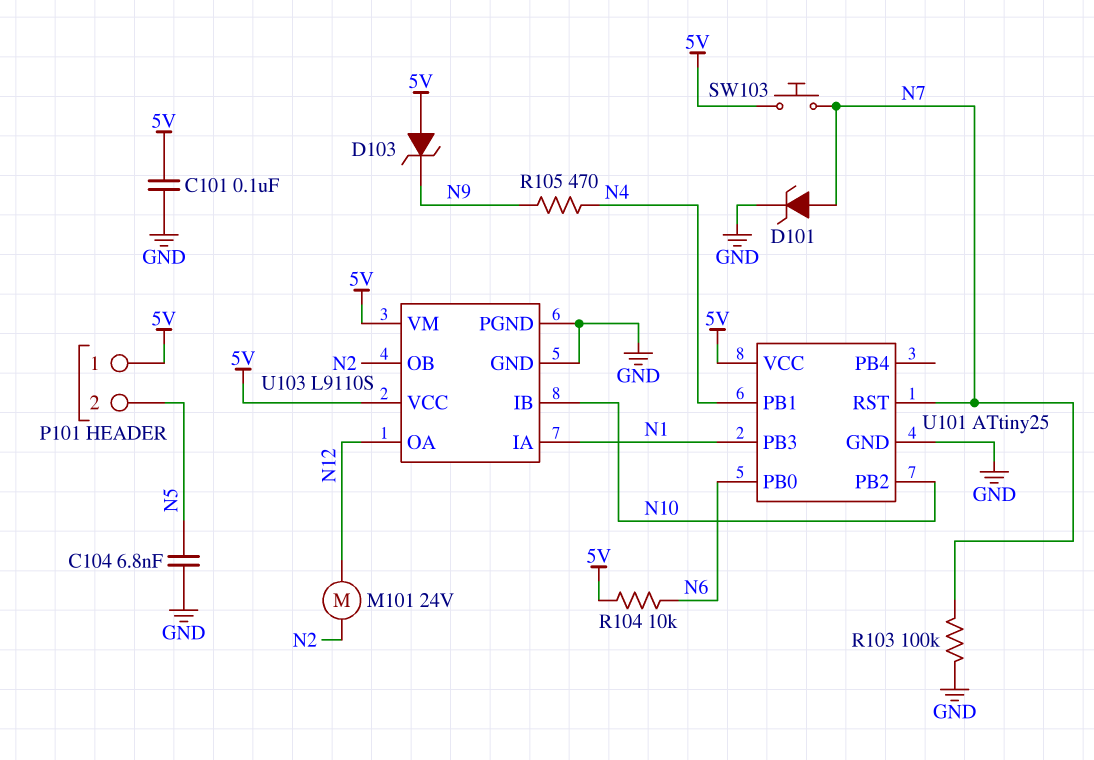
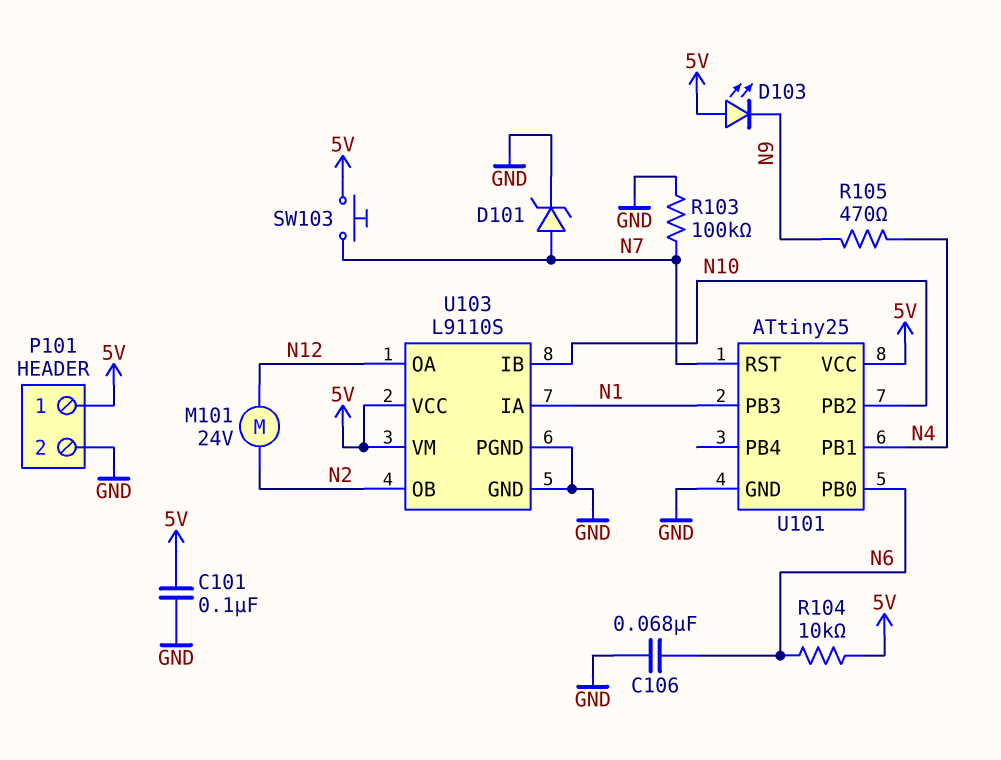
C104: 6.8nF (GND, N5) -> none
C106: none -> 68nF (GND, N6)
D103: zener (A 5V, K N9) -> LED (A 5V, K N9)
P101 pin 2: N5 -> GND

